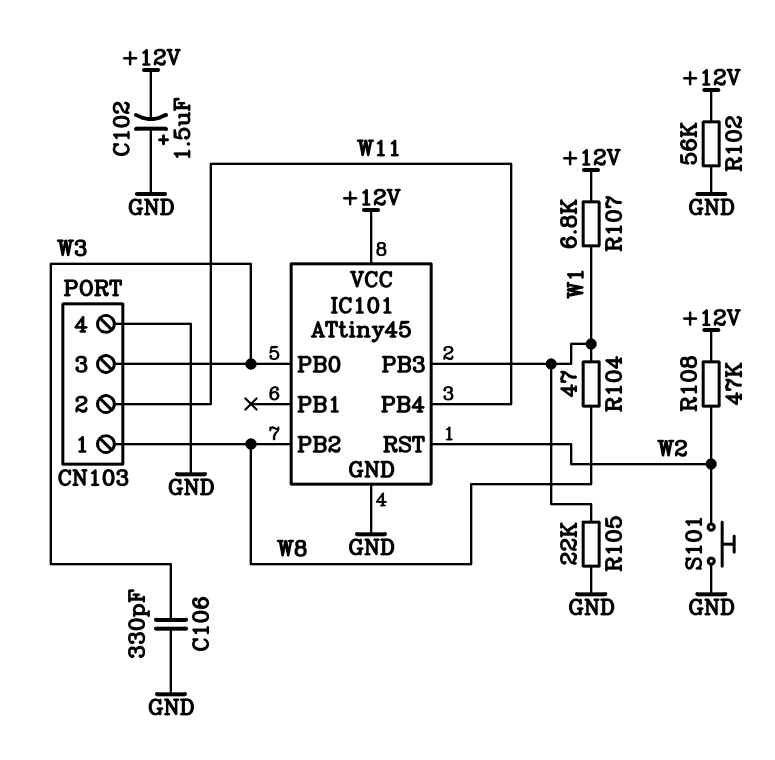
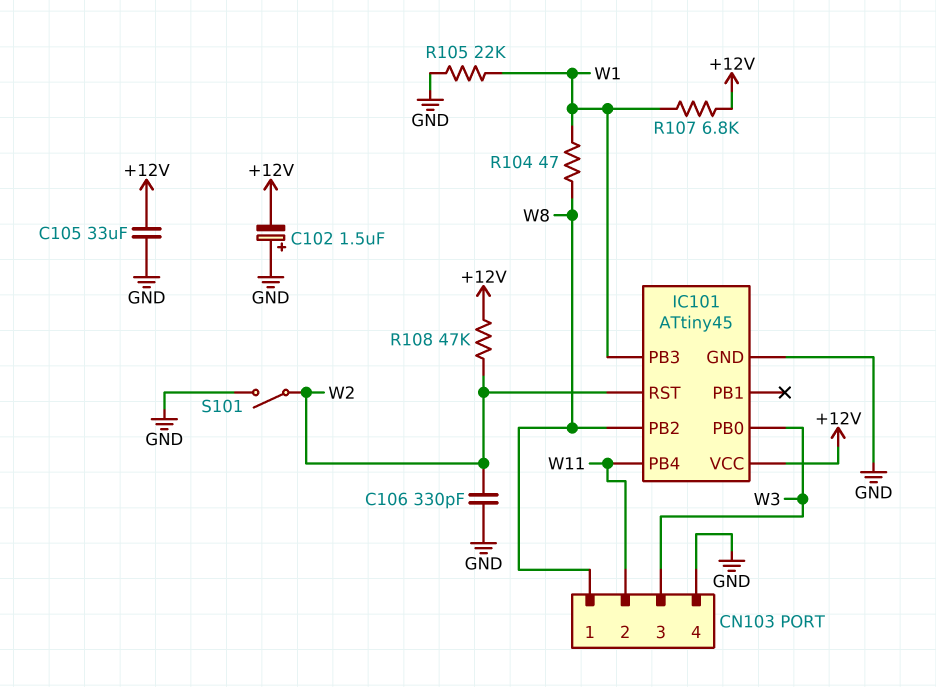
C105: none -> 33uF (+12V, GND)
C106: 330pF (GND, W3) -> 330pF (GND, W2)
R102: 56k (+12V, GND) -> none
S101: button (GND, W2) -> switch (GND, W2)

